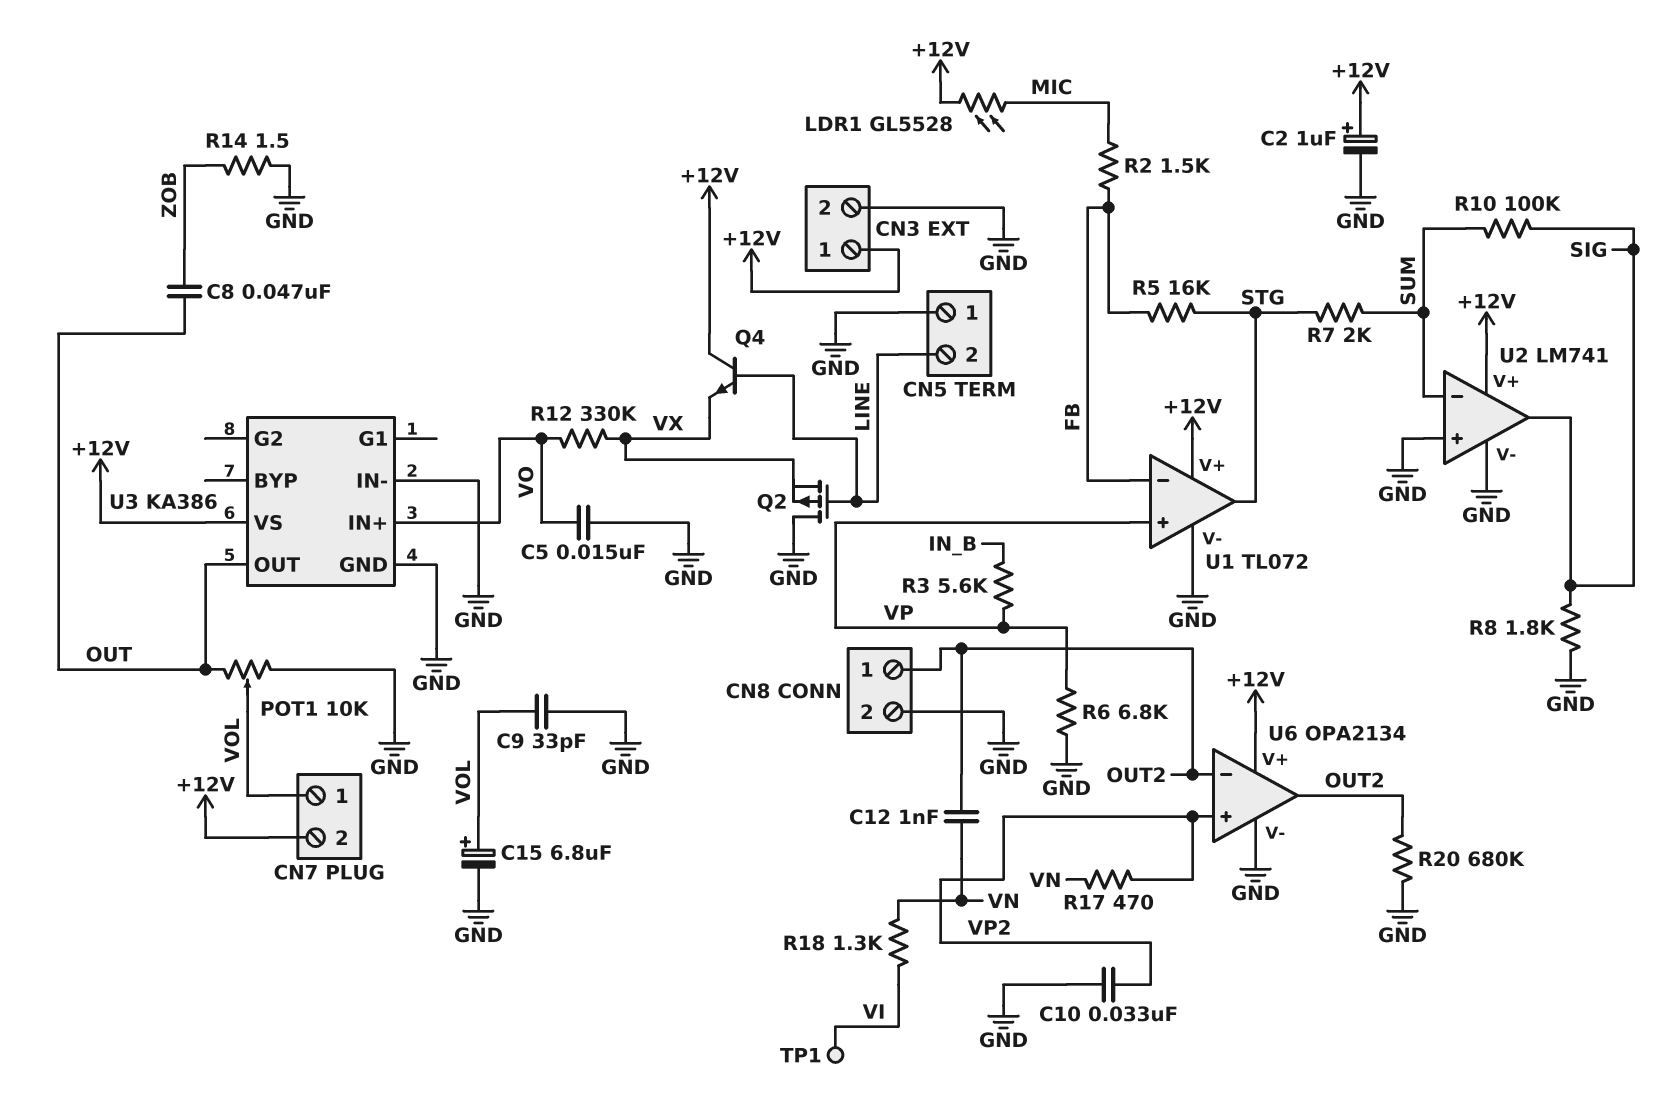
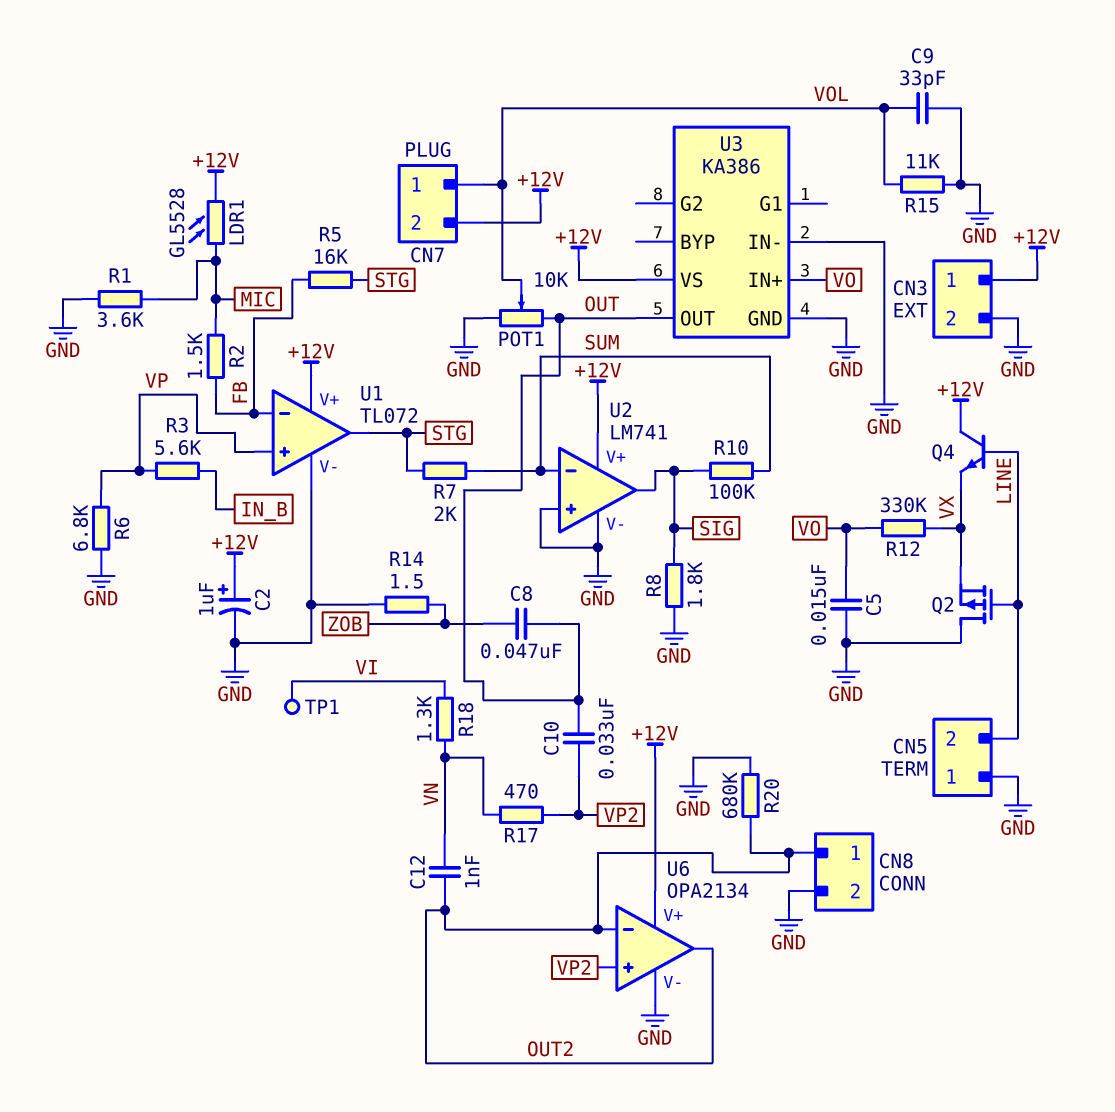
C10: 33nF (GND, VP2) -> 33nF (OUT, VP2)
C15: 6.8uF (plus VOL, minus GND) -> none
R1: none -> 3.6k (GND, MIC)
R15: none -> 11k (GND, VOL)

